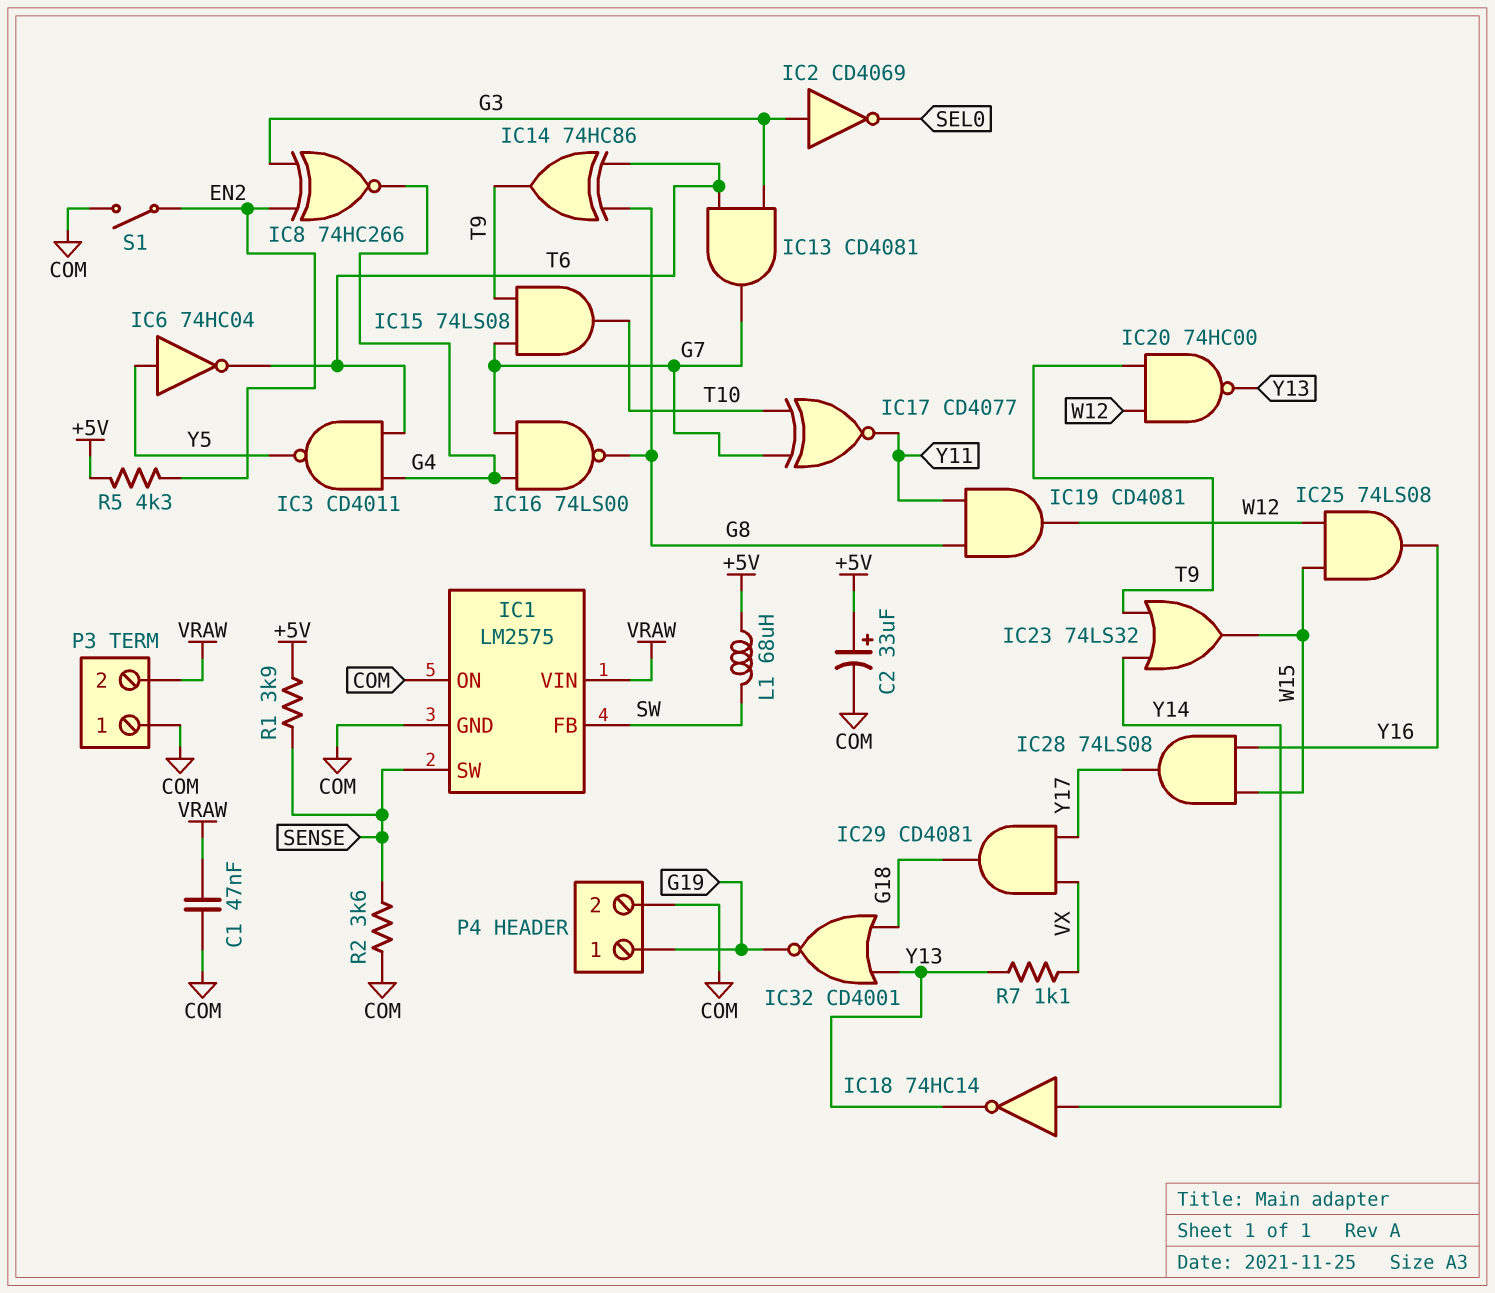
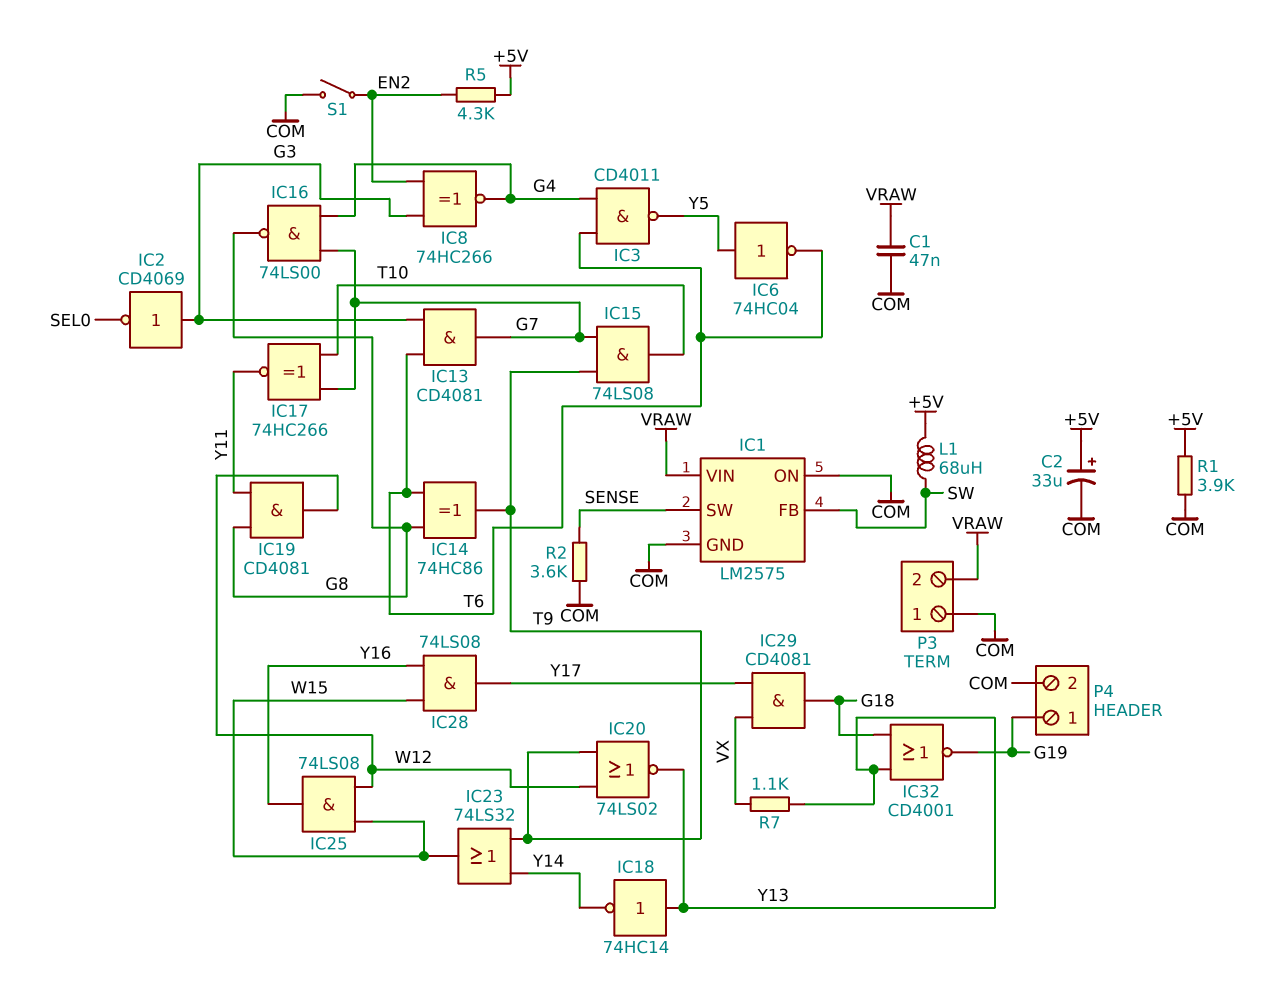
IC17: XNOR CD4077 (in G7, in T10, out Y11) -> XNOR 74HC266 (in G7, in T10, out Y11)
IC18: NOT 74HC14 (in Y14, out Y13) -> NOT 74HC14 (in Y13, out Y14)
IC20: NAND 74HC00 (in T9, in W12, out Y13) -> NOR 74LS02 (in T9, in W12, out Y13)
R1: 3.9k (+5V, SENSE) -> 3.9k (+5V, COM)

